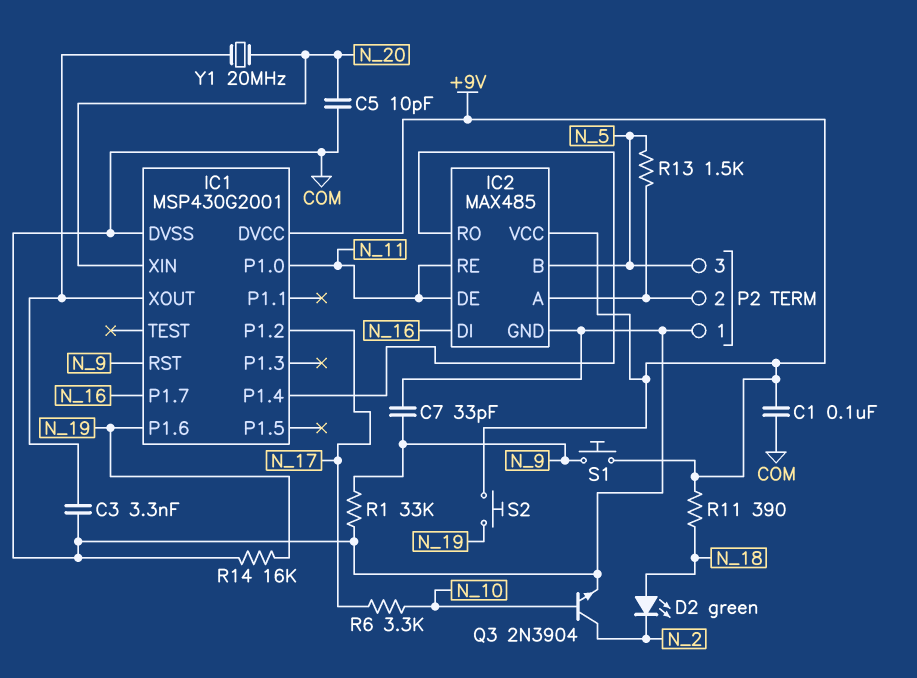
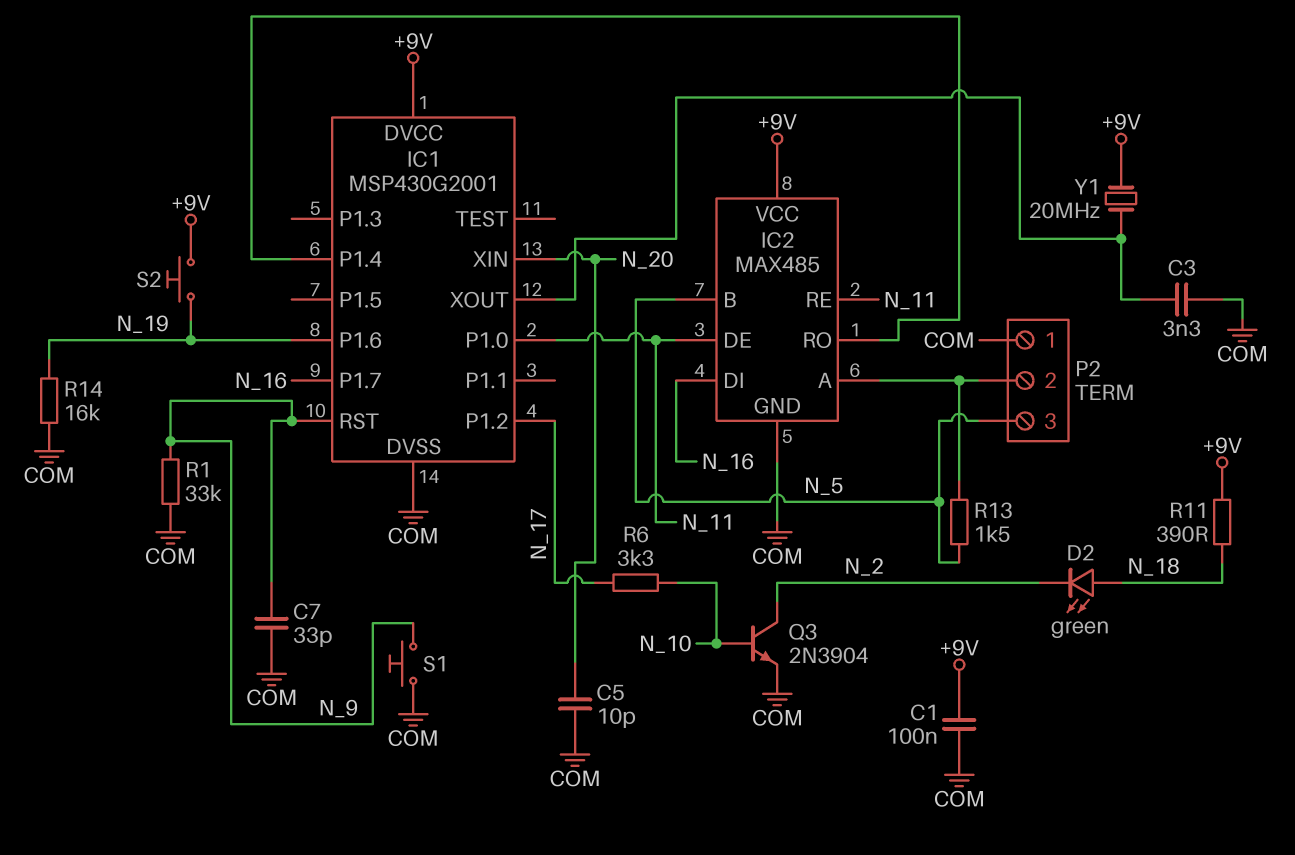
S1: button (+9V, N_9) -> button (COM, N_9)
Y1: 20MHz (IC1/XOUT, N_20) -> 20MHz (+9V, IC1/XOUT)

